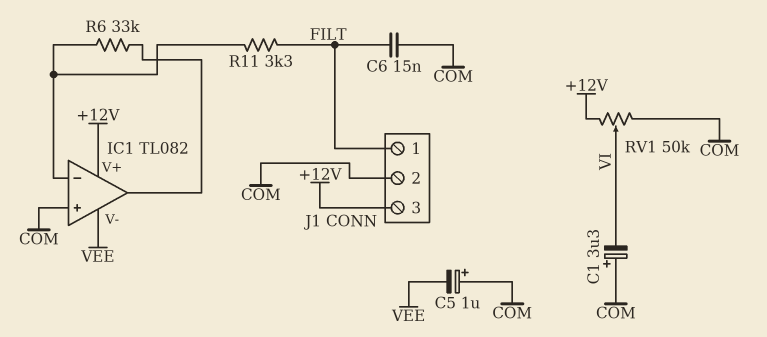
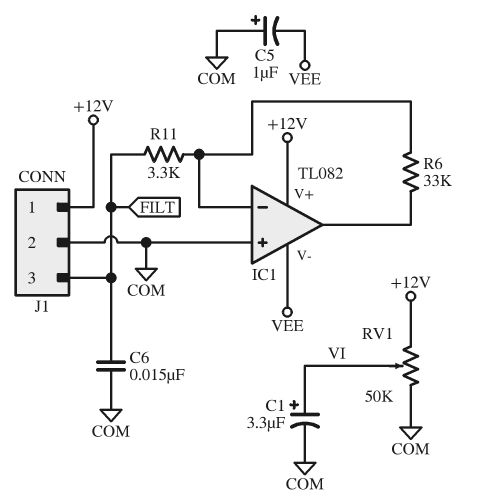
C1: 3.3uF (plus COM, minus VI) -> 3.3uF (plus VI, minus COM)
J1 pin 1: FILT -> +12V
J1 pin 3: +12V -> FILT

